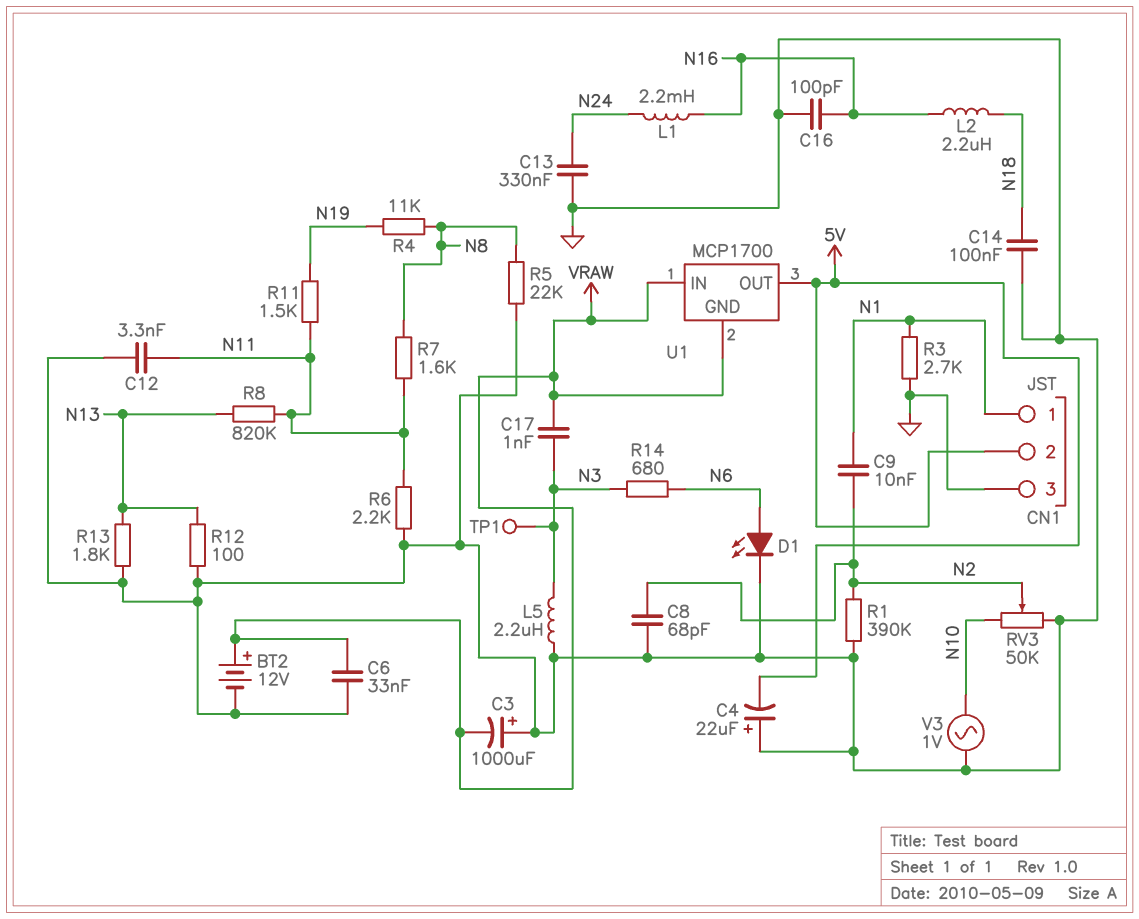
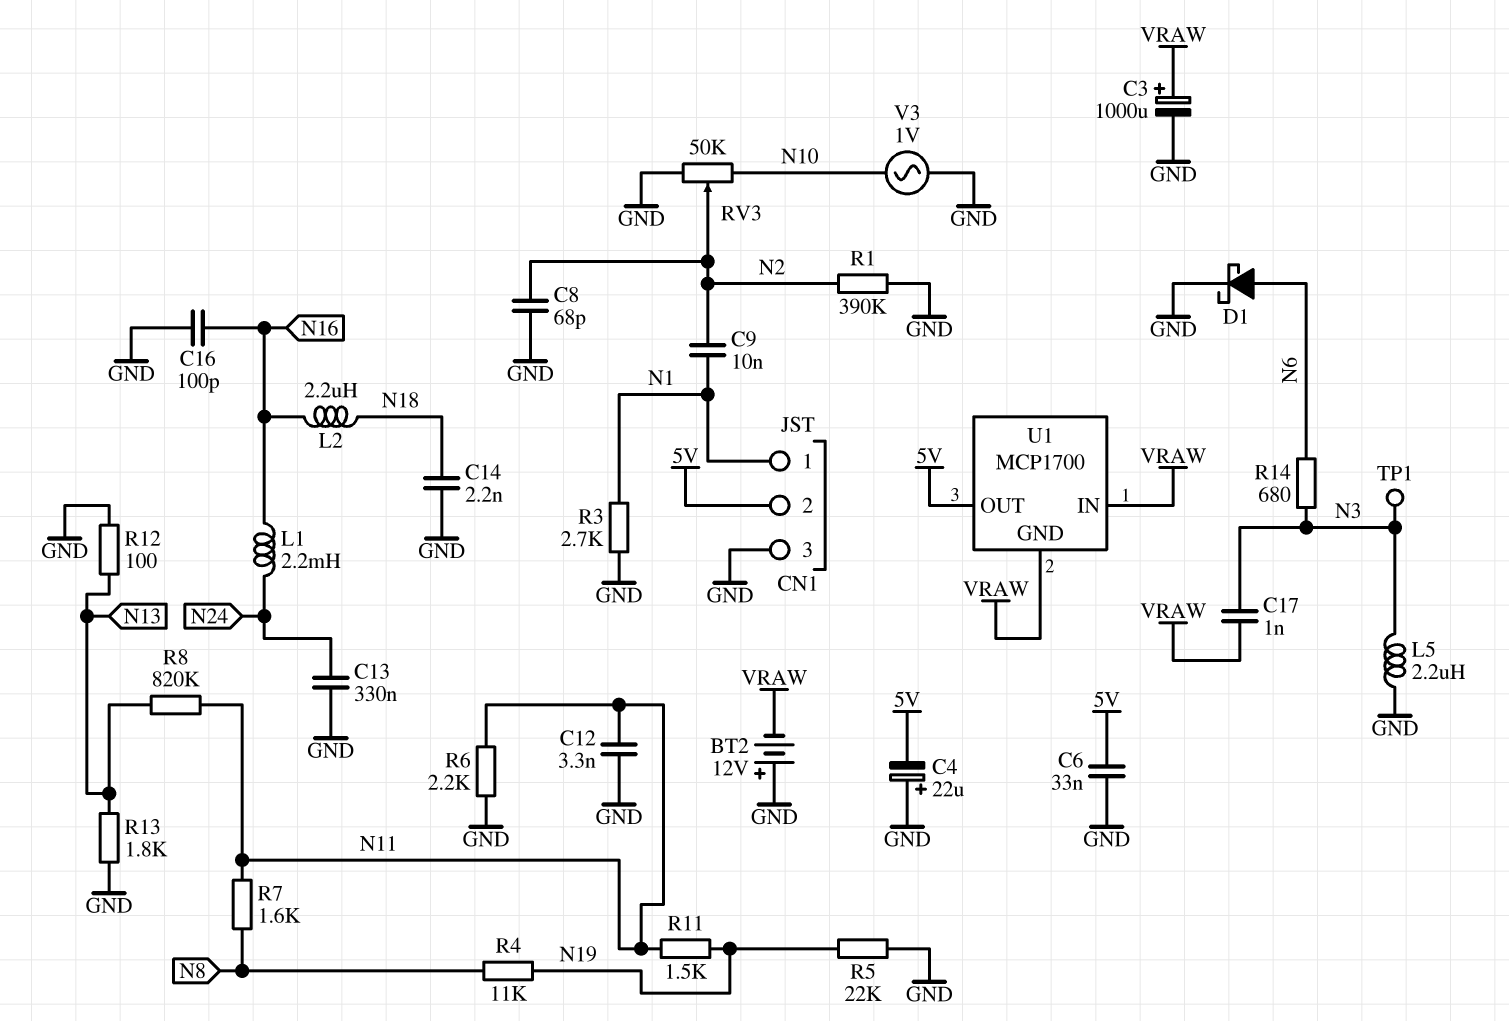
BT2: 12V (plus VRAW, minus GND) -> 12V (plus GND, minus VRAW)
C3: 1000uF (plus GND, minus VRAW) -> 1000uF (plus VRAW, minus GND)
C6: 33nF (GND, VRAW) -> 33nF (5V, GND)
C14: 100nF (GND, N18) -> 2.2nF (GND, N18)
D1: LED (A N6, K GND) -> schottky (A N6, K GND)
R5: 22k (GND, N8) -> 22k (GND, N19)

